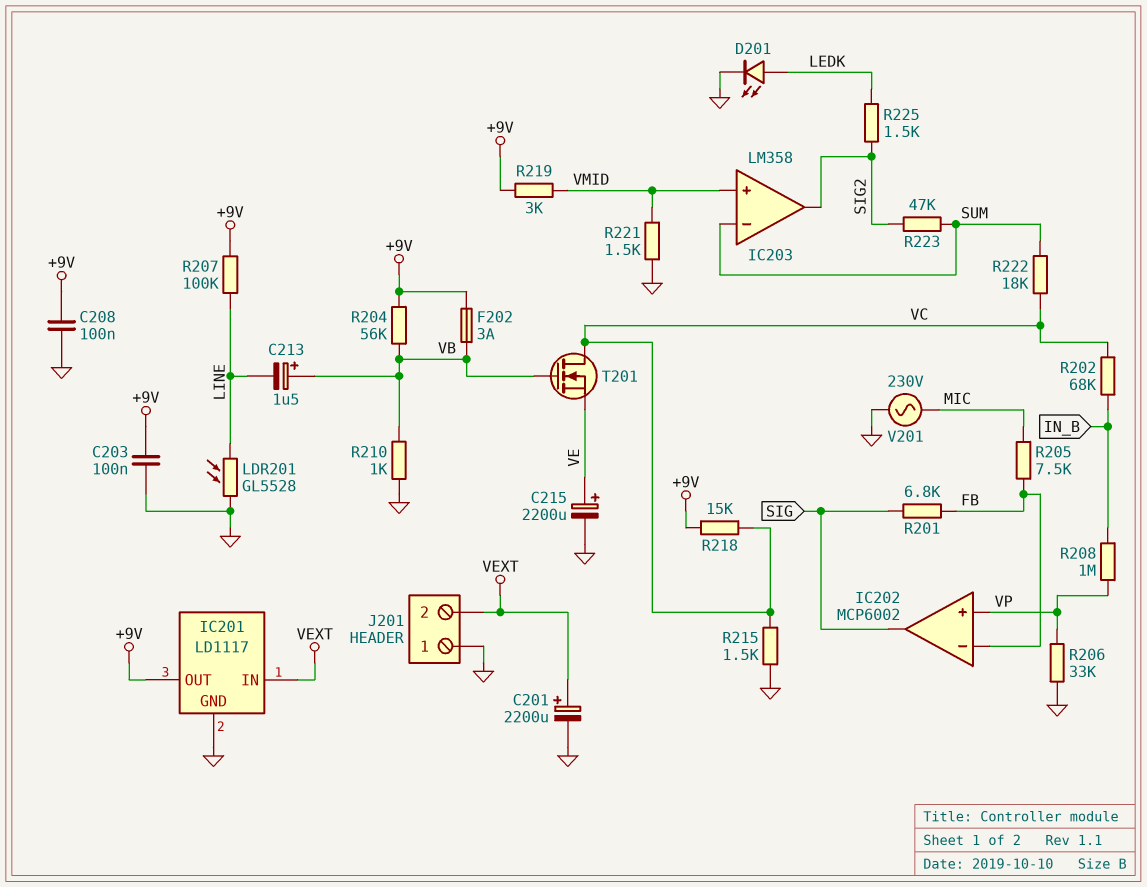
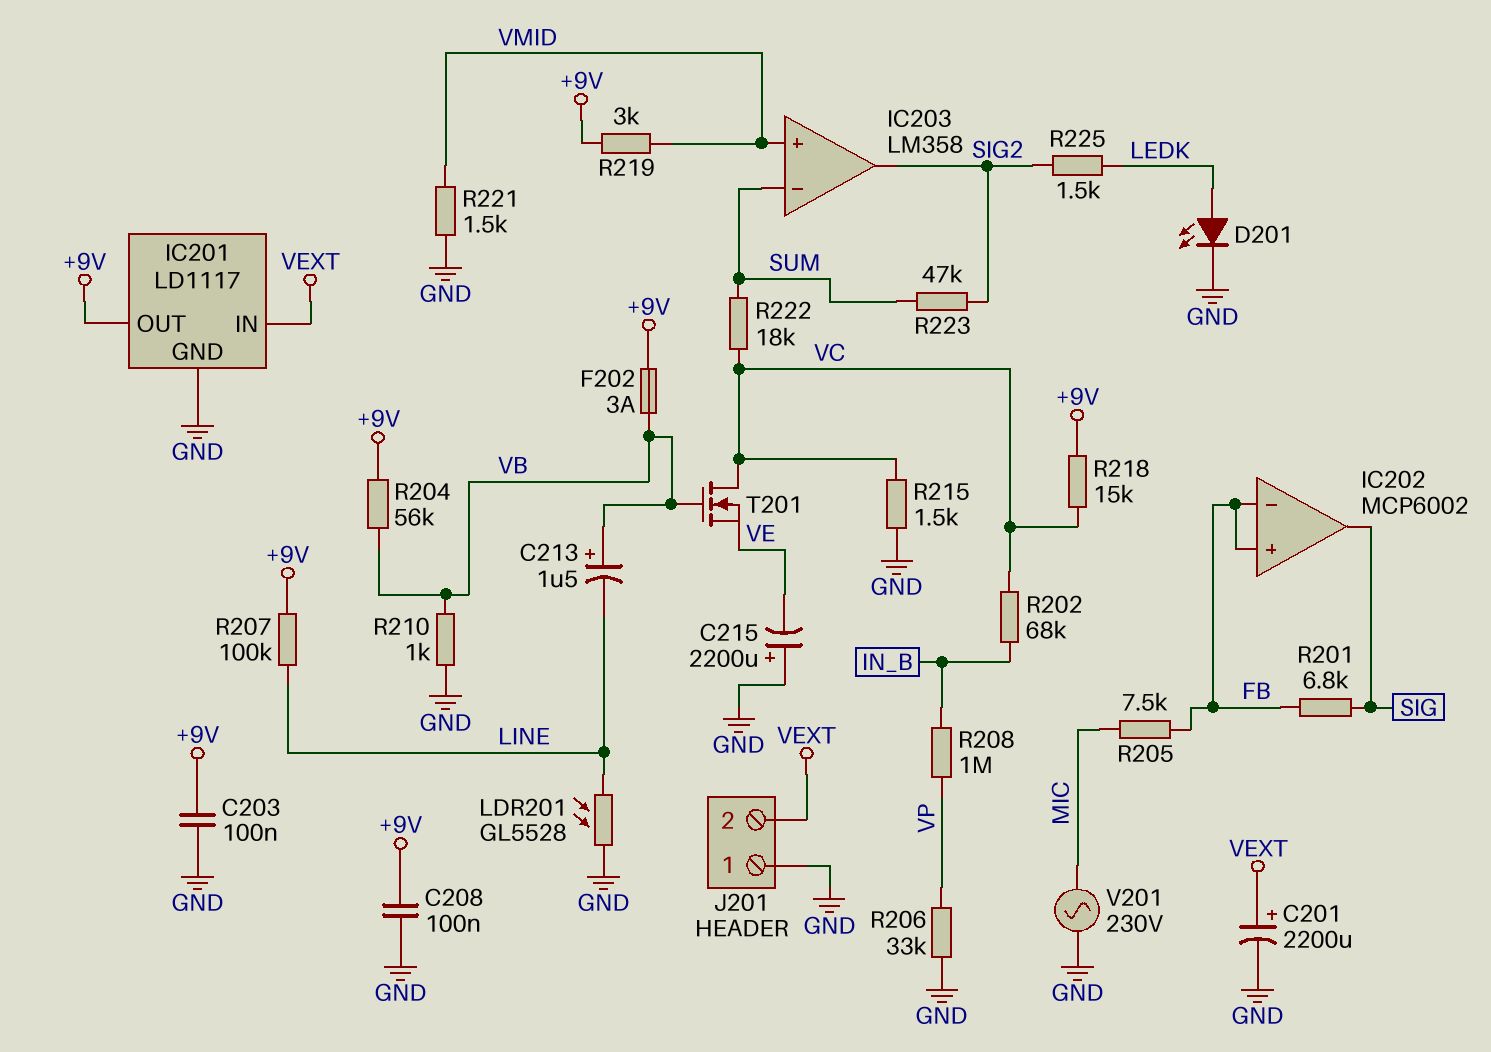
C215: 2200uF (plus VE, minus GND) -> 2200uF (plus GND, minus VE)
IC202 pin in+: VP -> FB

